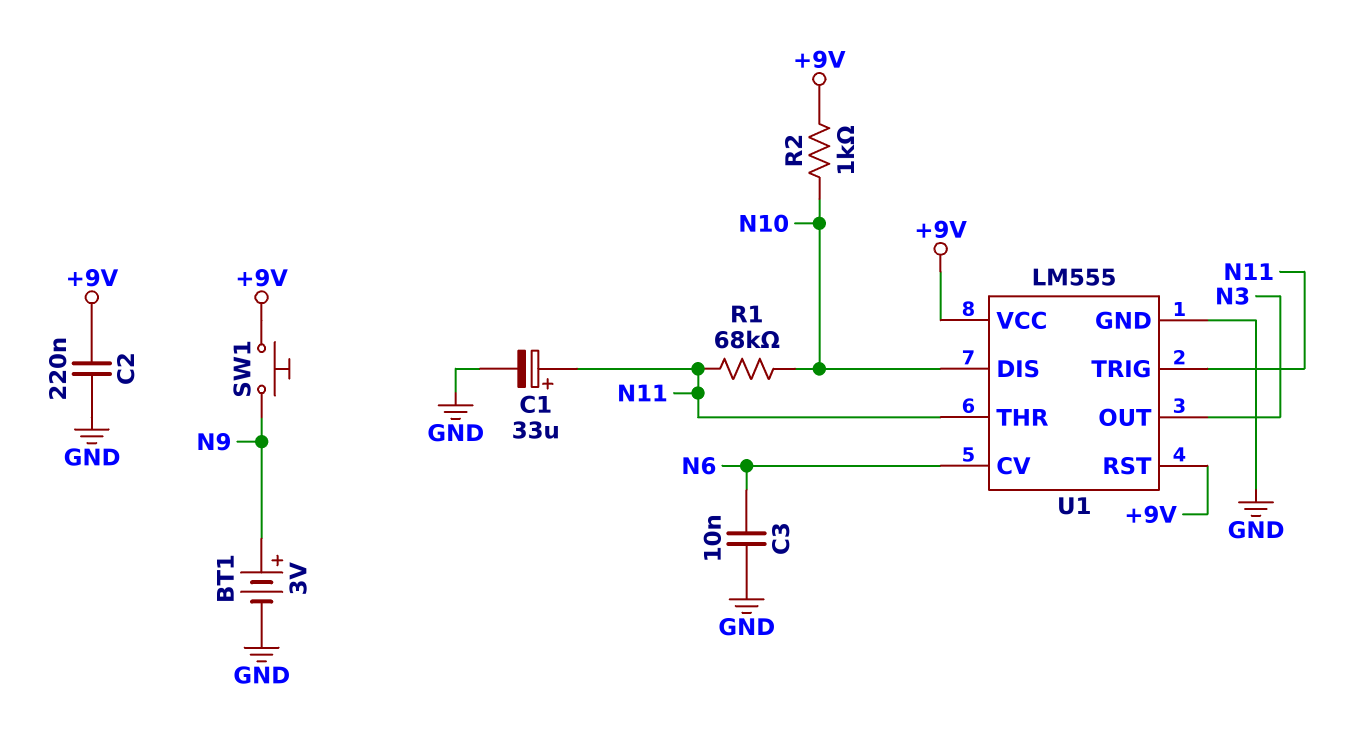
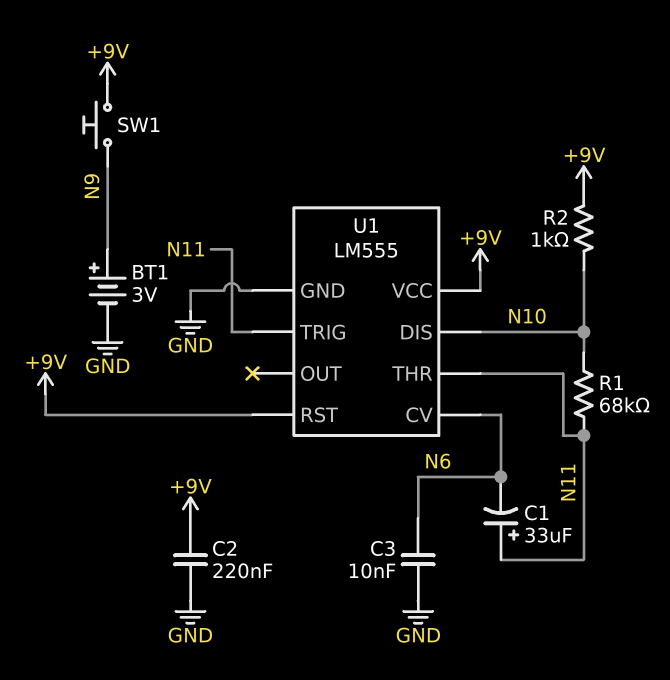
C1: 33uF (plus N11, minus GND) -> 33uF (plus N11, minus N6)
U1 pin OUT: N3 -> none

